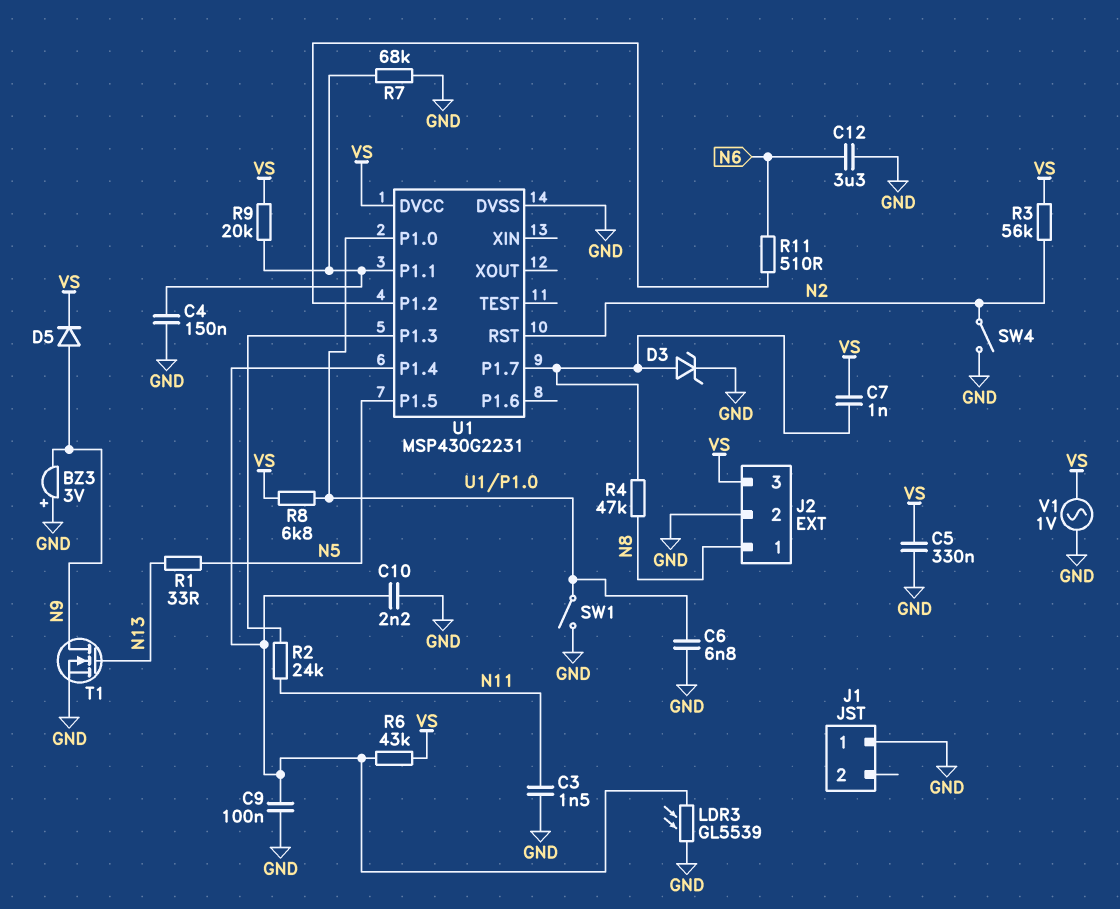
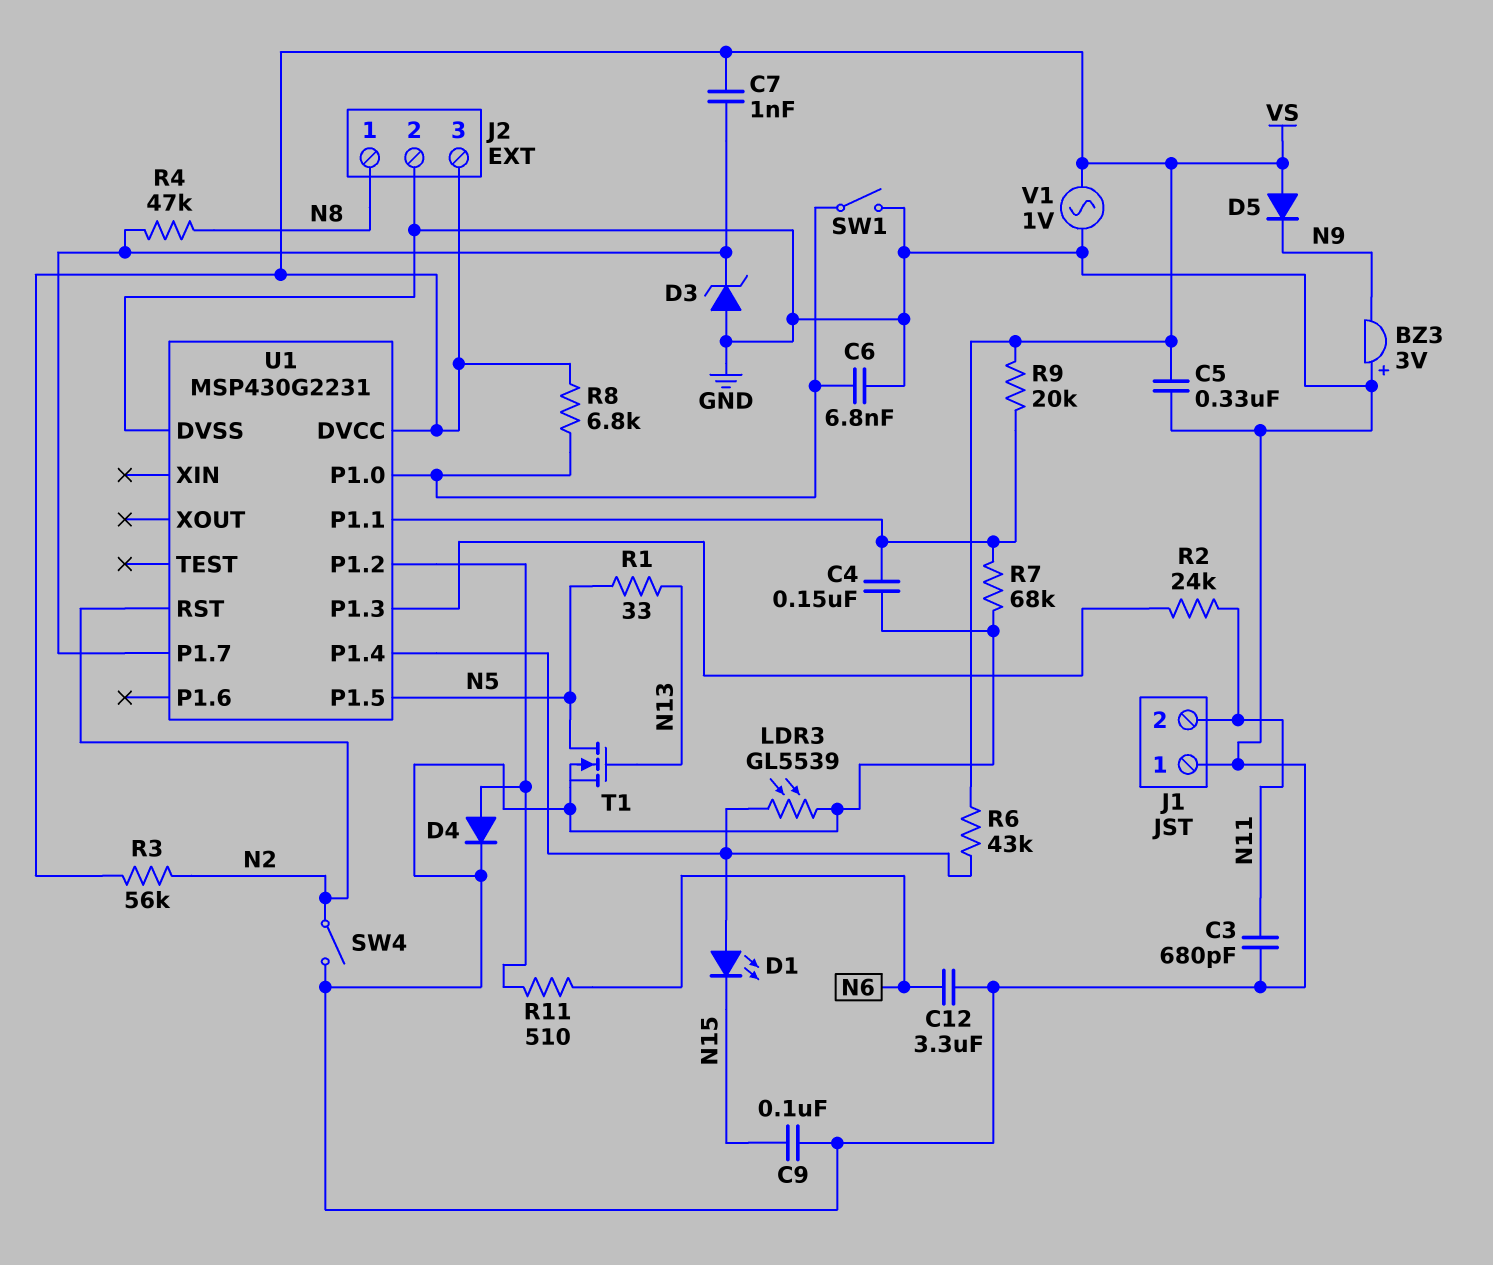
C3: 1.5nF (GND, N11) -> 680pF (GND, N11)
C9: 100nF (GND, U1/P1.4) -> 100nF (GND, N15)
C10: 2.2nF (GND, U1/P1.4) -> none
D1: none -> LED (A U1/P1.4, K N15)
D3: zener (A U1/P1.7, K GND) -> zener (A GND, K U1/P1.7)
D4: none -> diode (A U1/P1.2, K GND)
D5: diode (A N9, K VS) -> diode (A VS, K N9)
J1 pin 2: none -> N11
T1: NMOS (G N13, D N9, S GND) -> NMOS (G N13, D N5, S GND)

